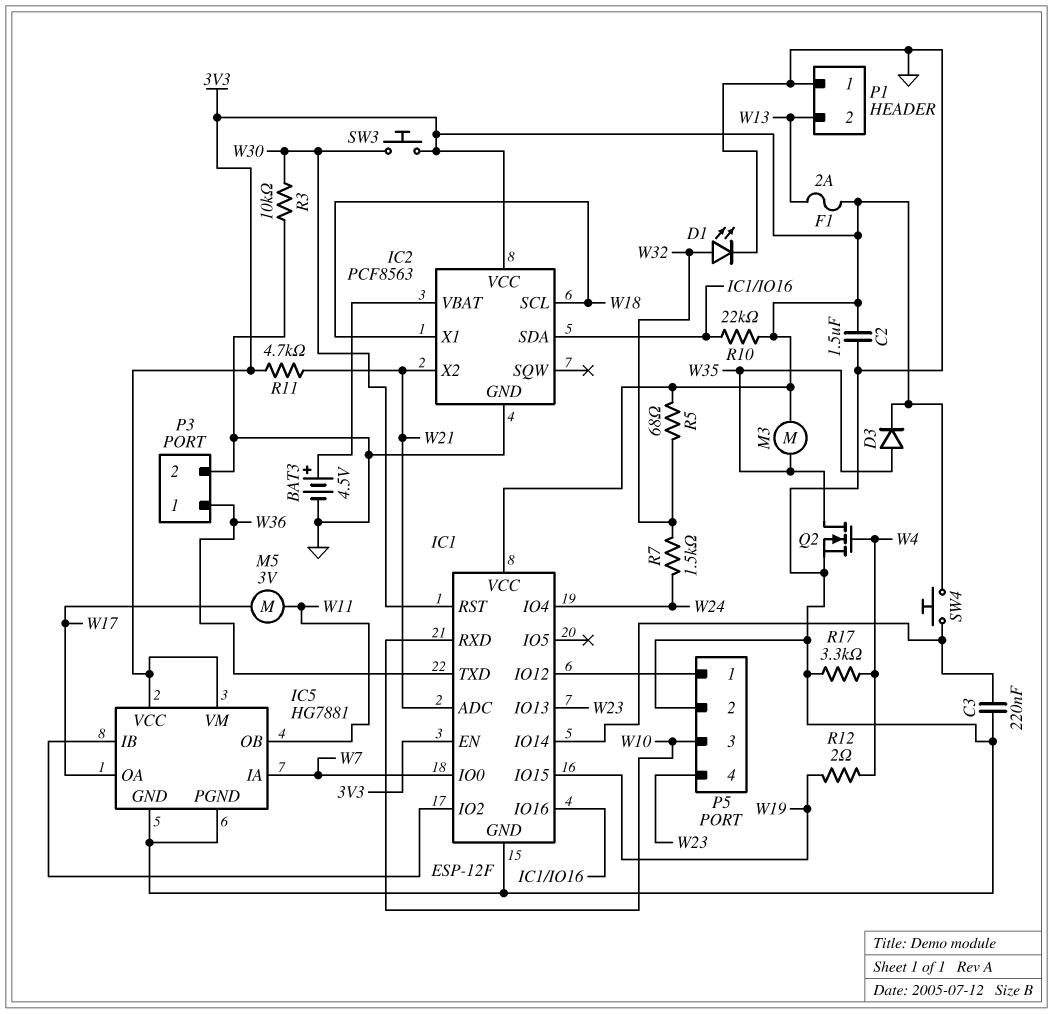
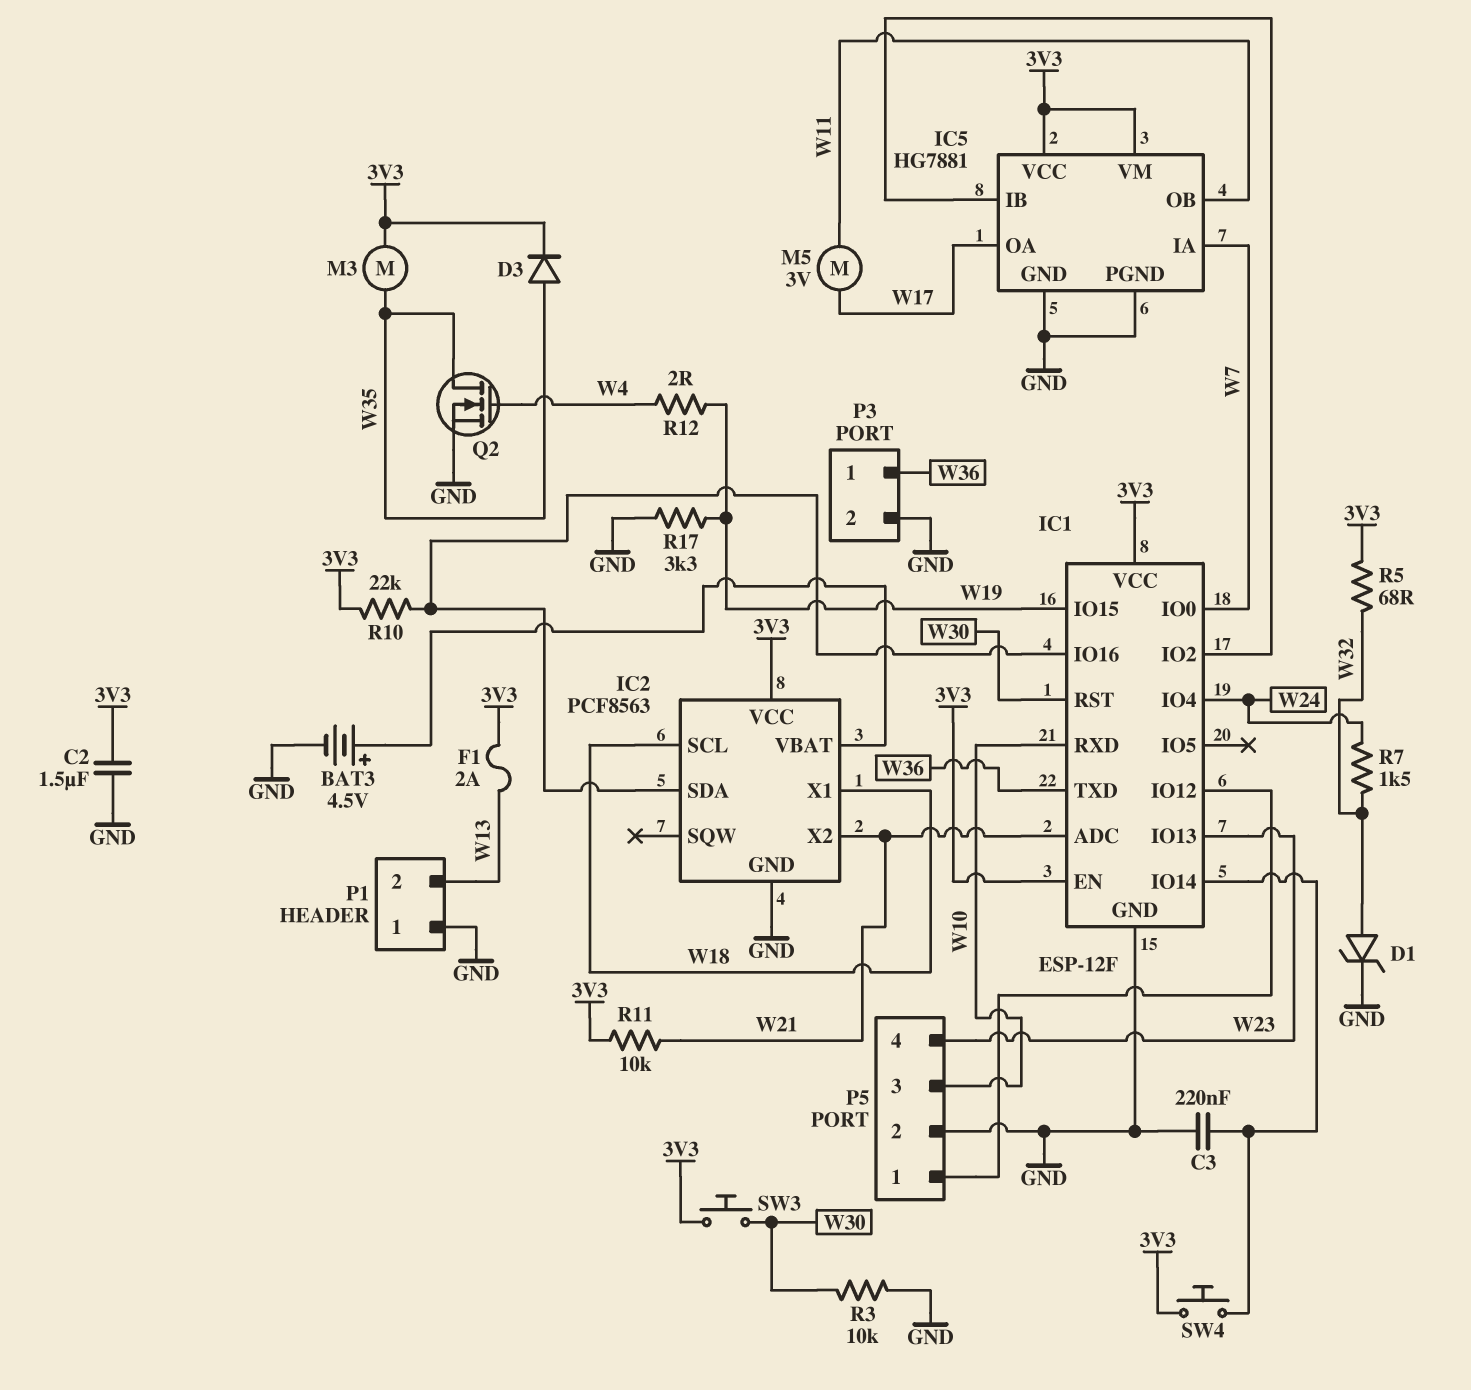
D1: LED (A W32, K GND) -> zener (A W32, K GND)
R11: 4.7k (3V3, W21) -> 10k (3V3, W21)
R17: 3.3k (GND, W4) -> 3.3k (GND, W19)

